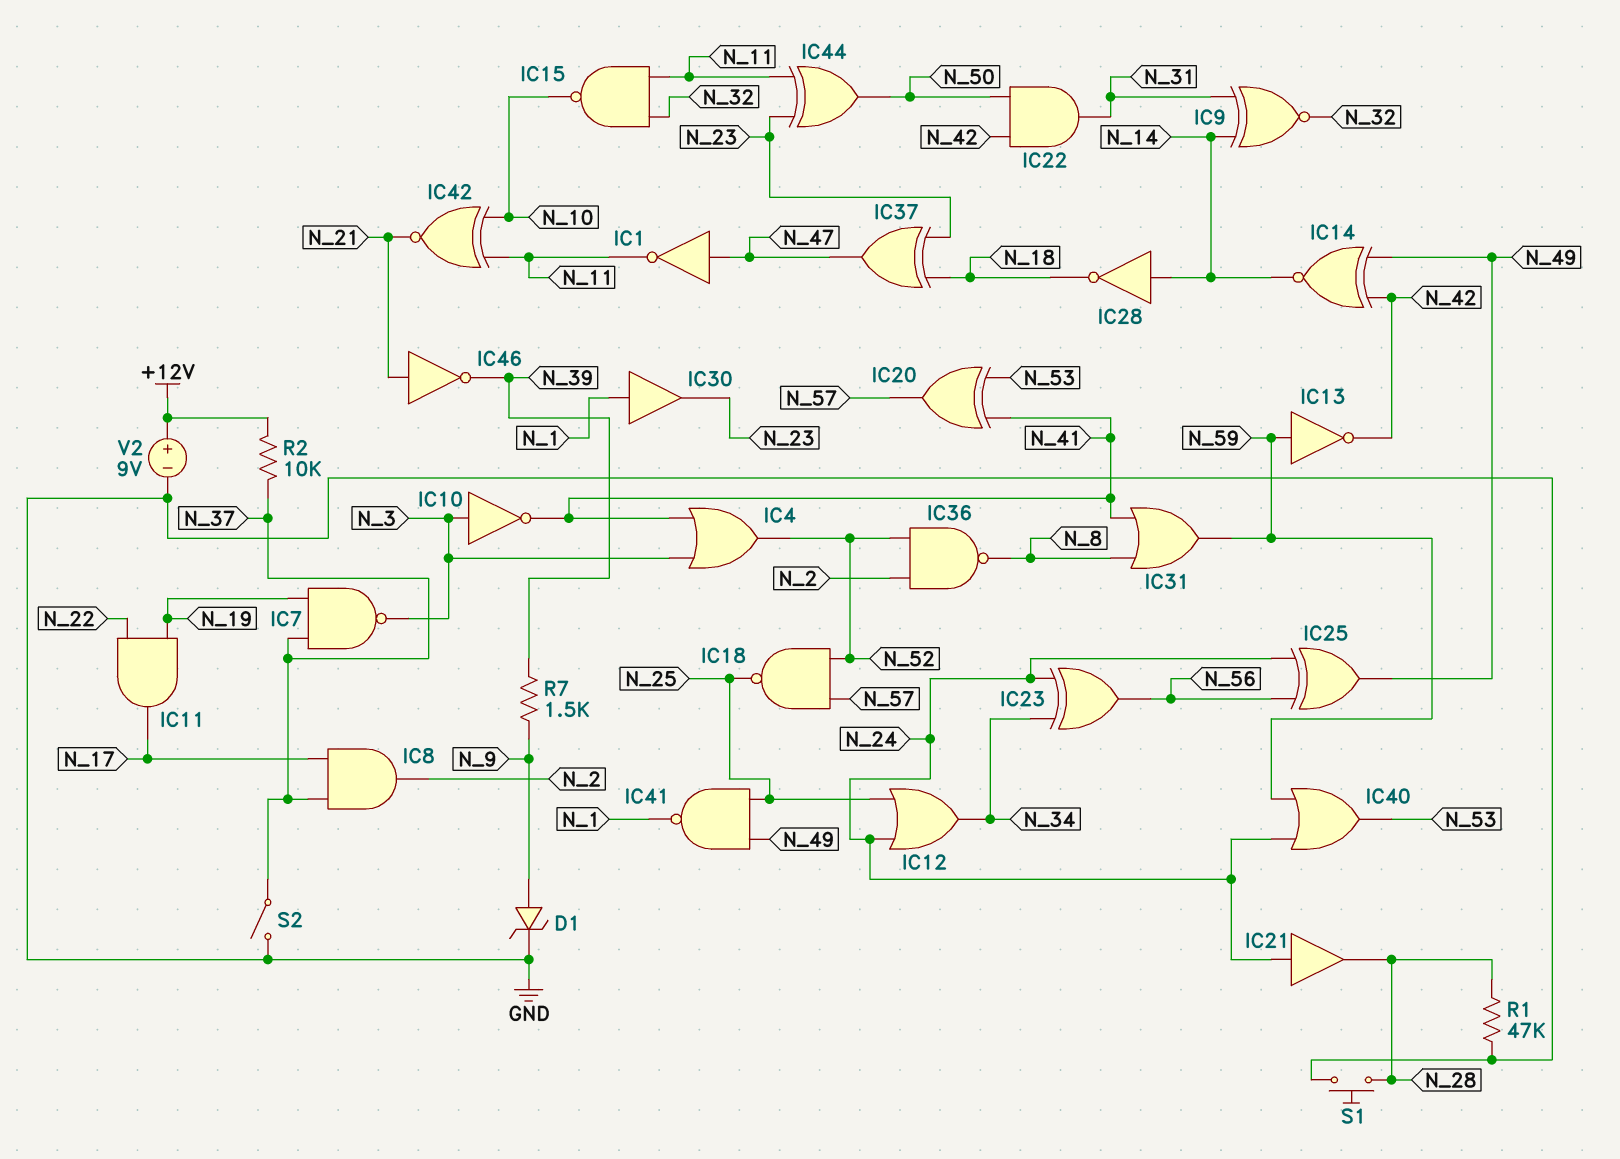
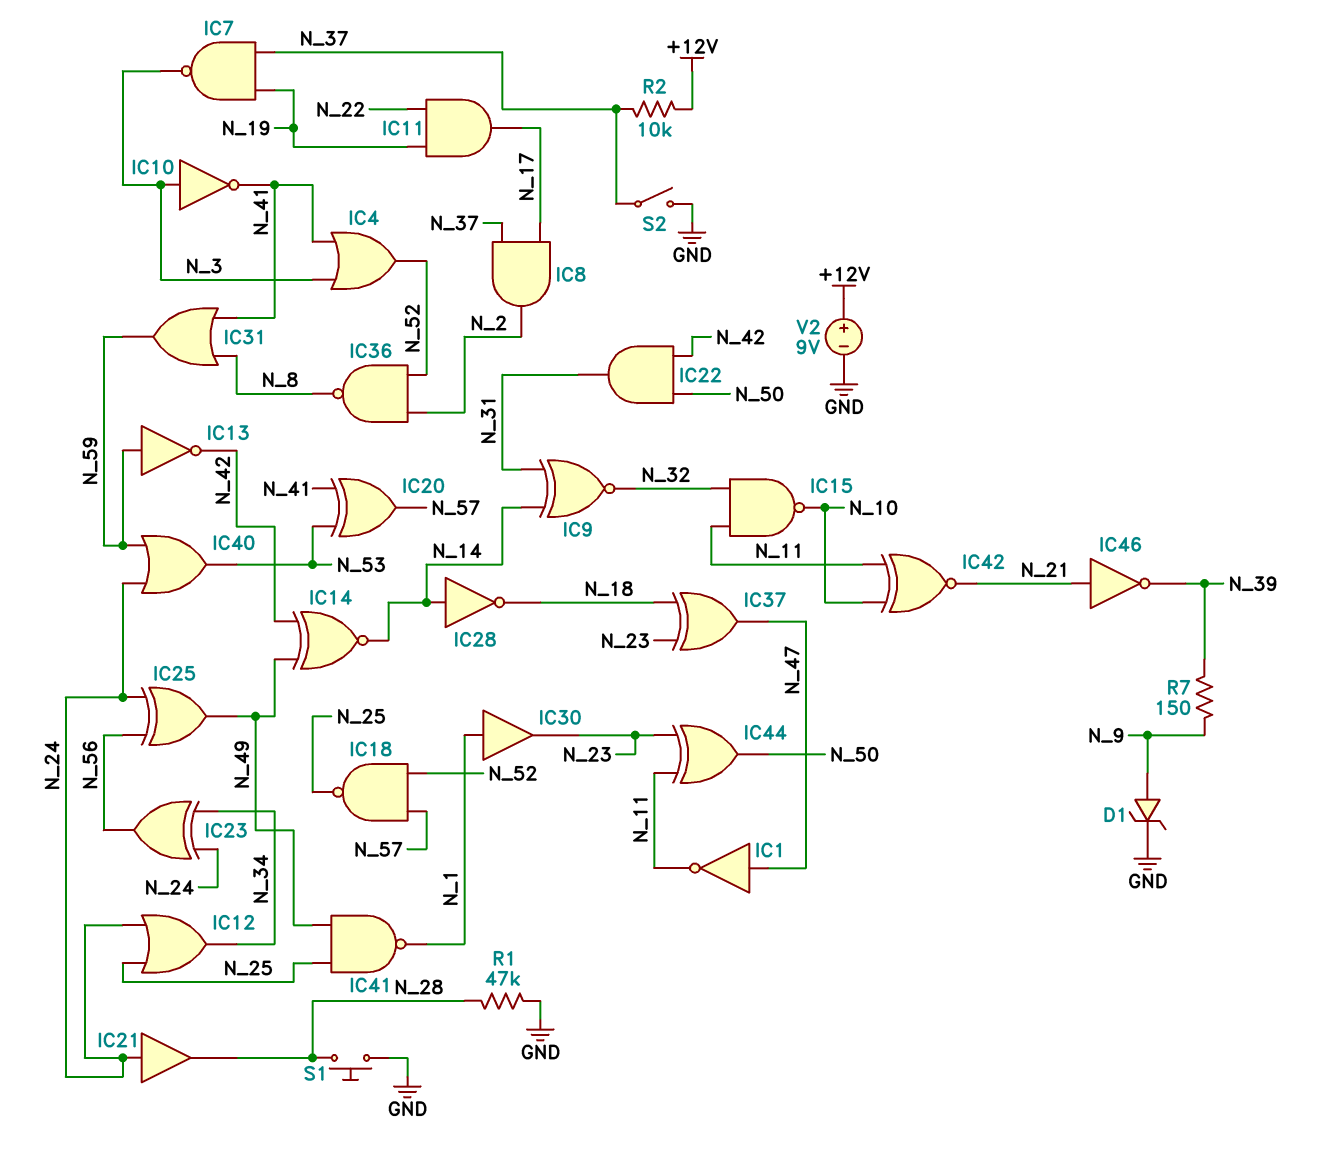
R7: 1.5k (N_9, N_39) -> 150 (N_9, N_39)

